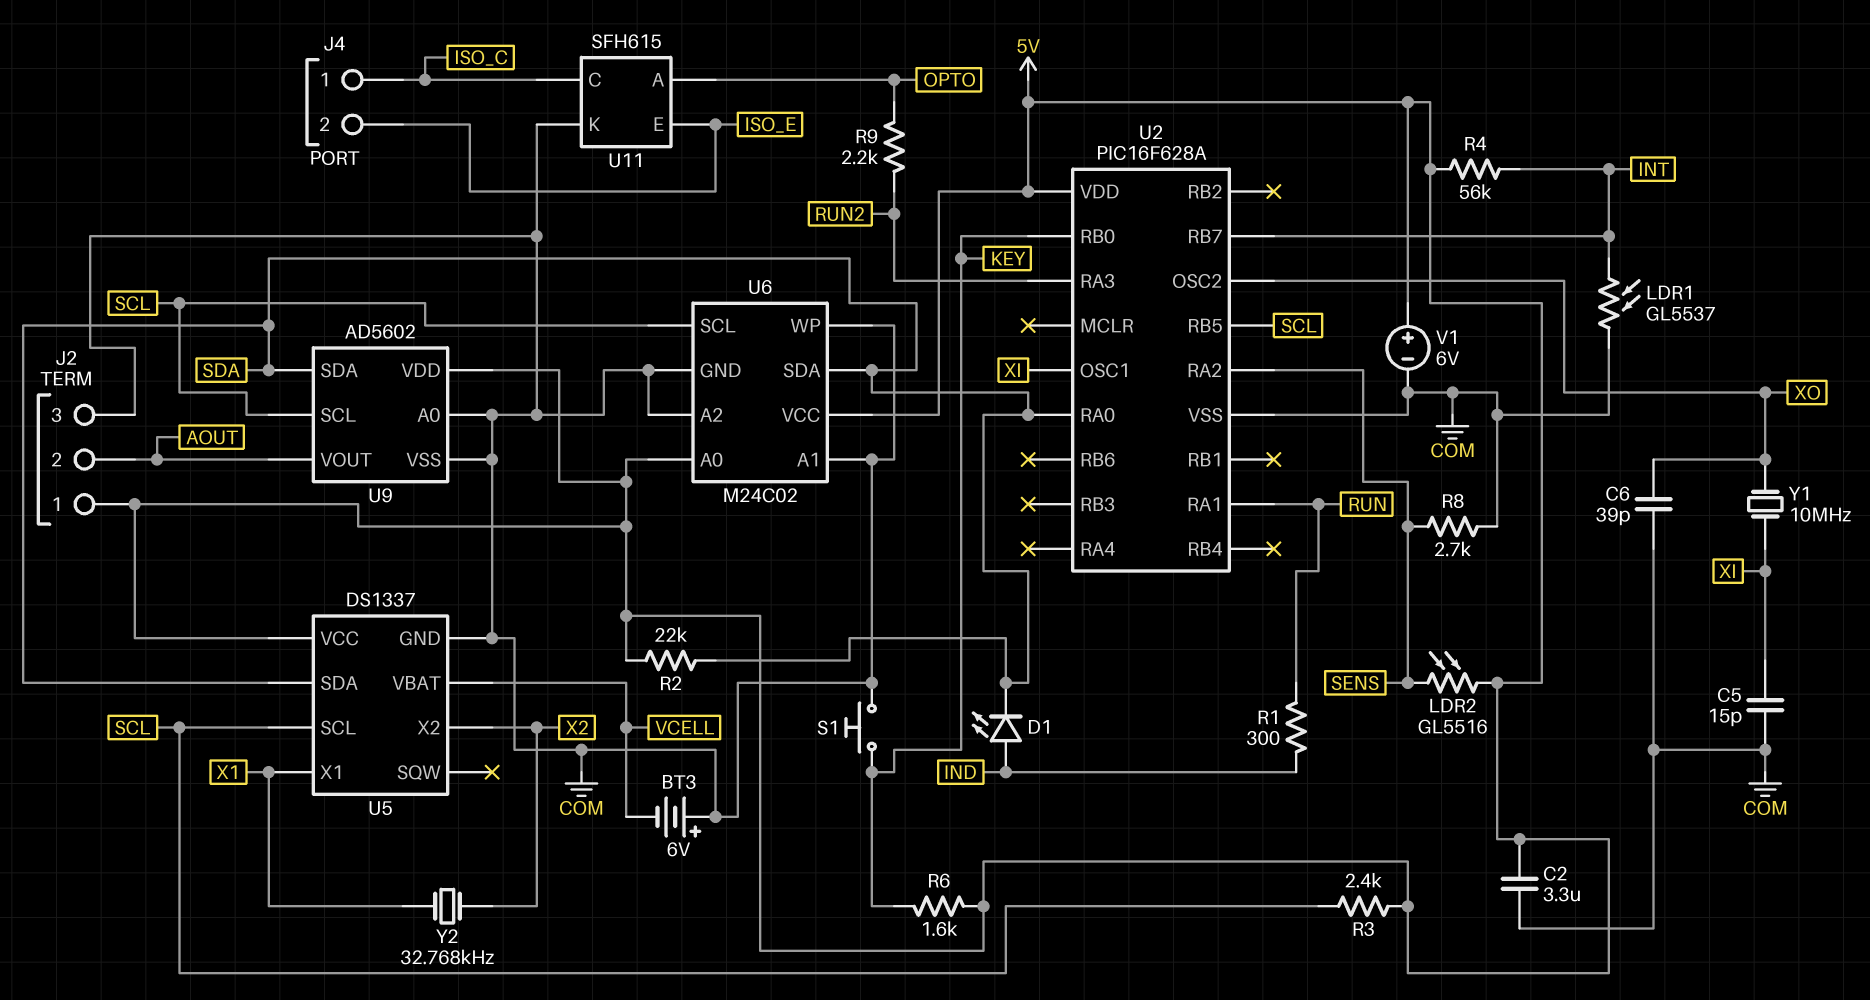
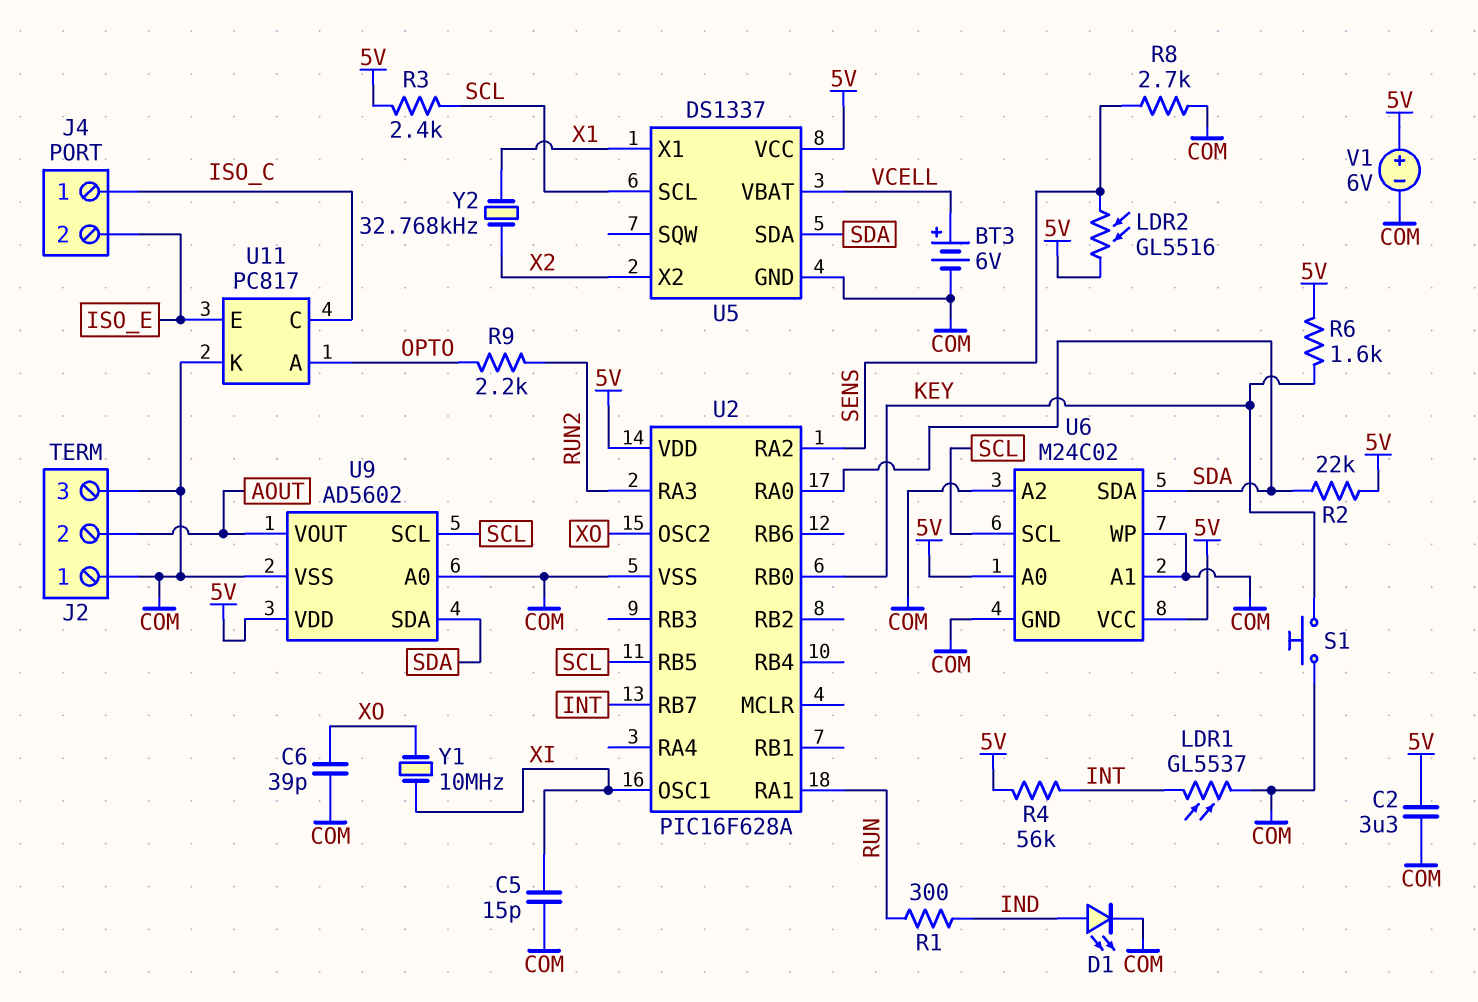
BT3: 6V (plus COM, minus VCELL) -> 6V (plus VCELL, minus COM)
D1: LED (A IND, K SDA) -> LED (A IND, K COM)
J2 pin 1: 5V -> COM
U11: SFH615 -> PC817

